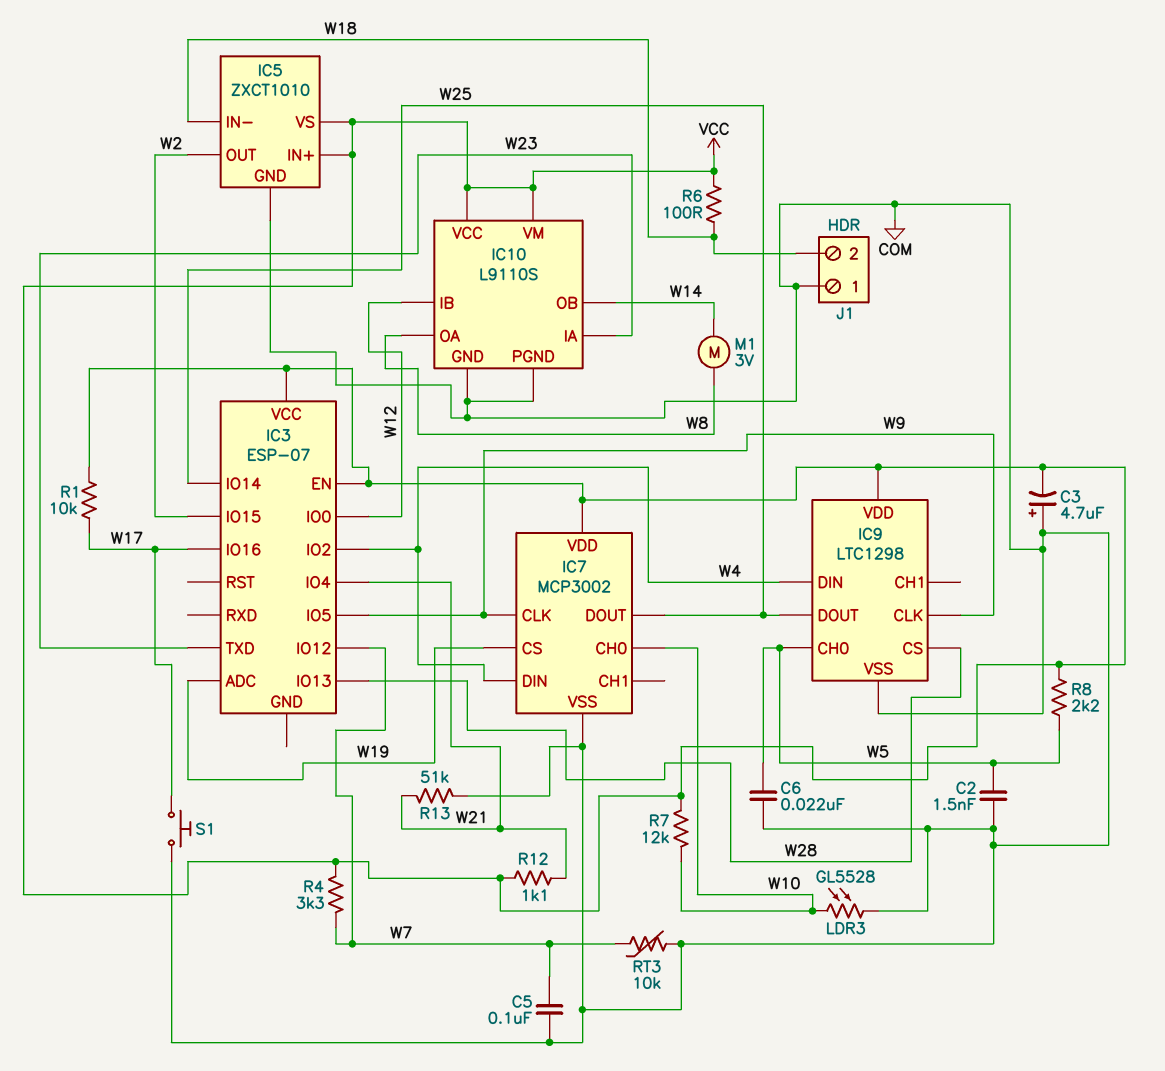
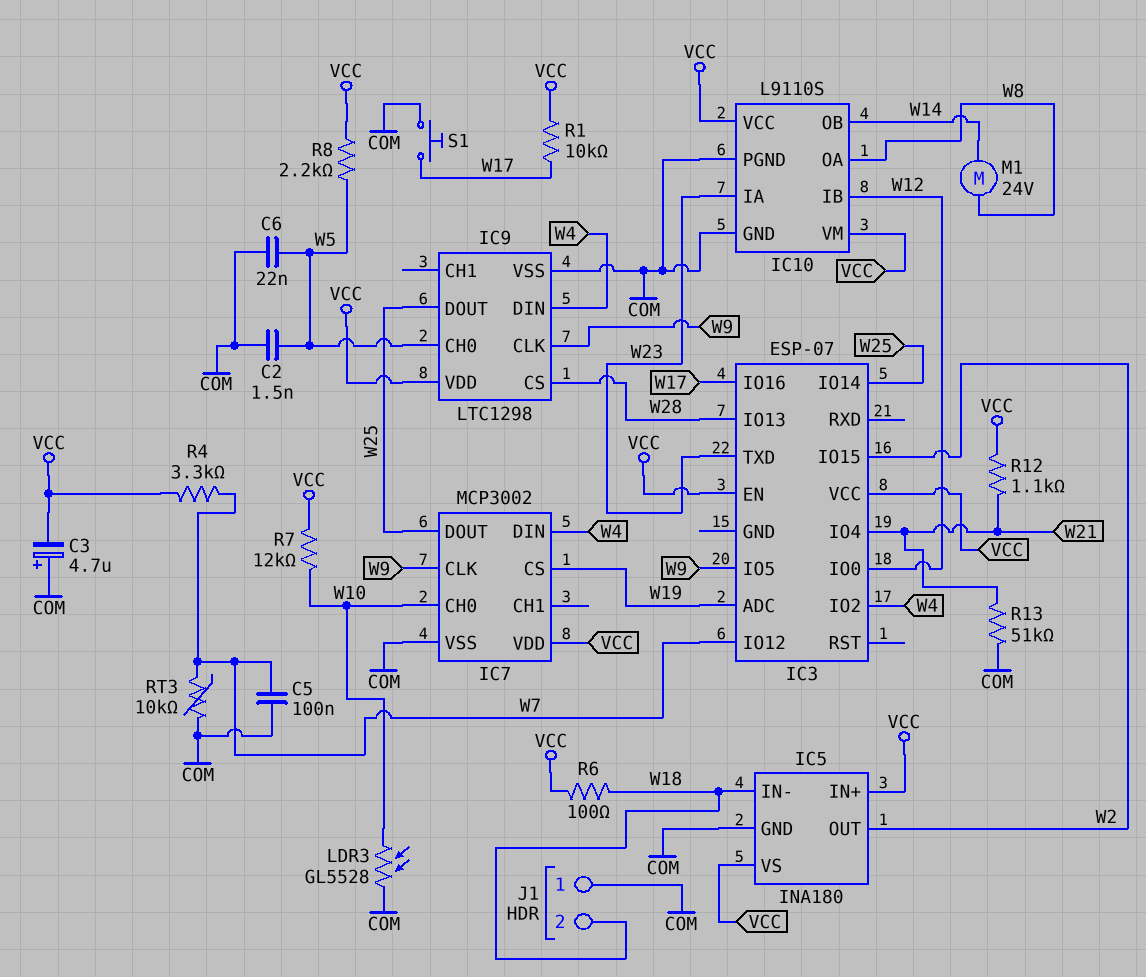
IC5: ZXCT1010 -> INA180
M1: motor 3V (W8, W14) -> motor 24V (W8, W14)

